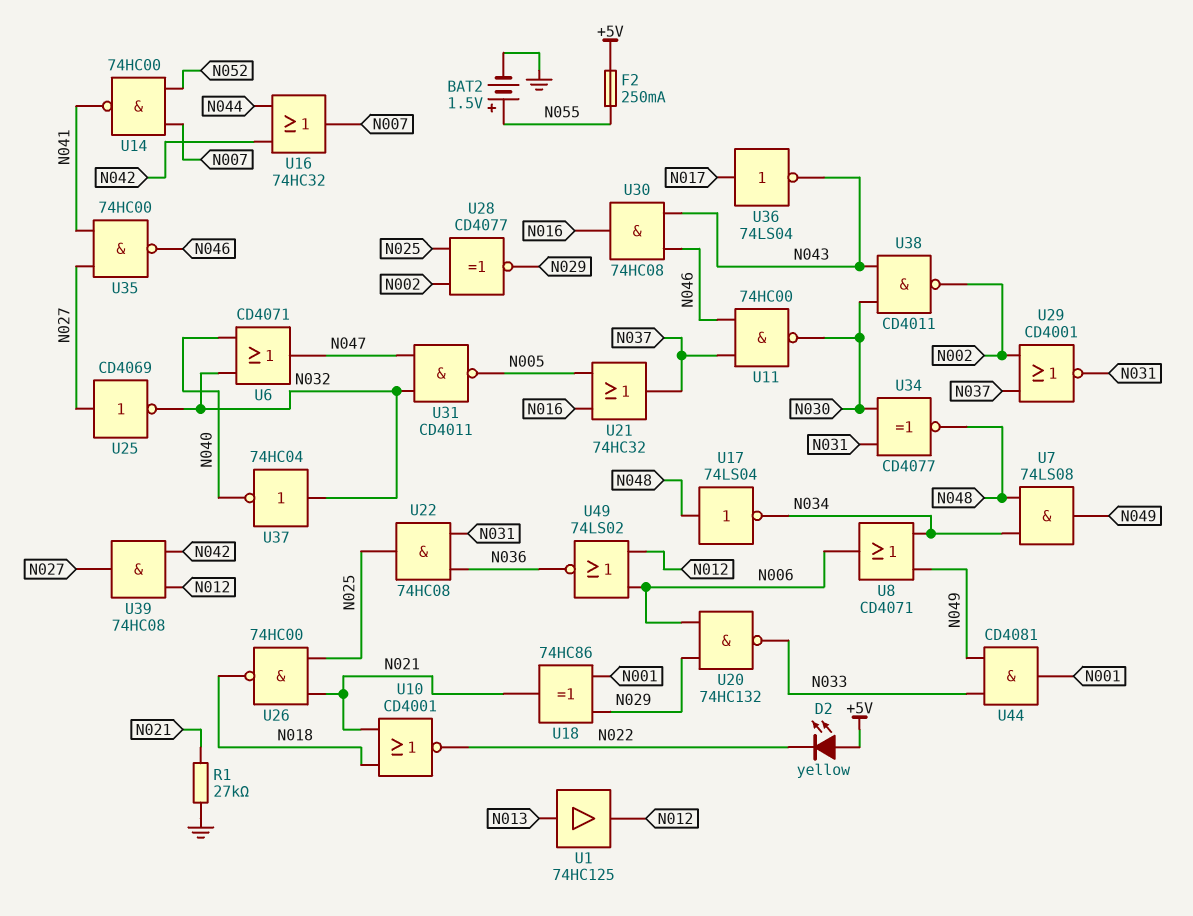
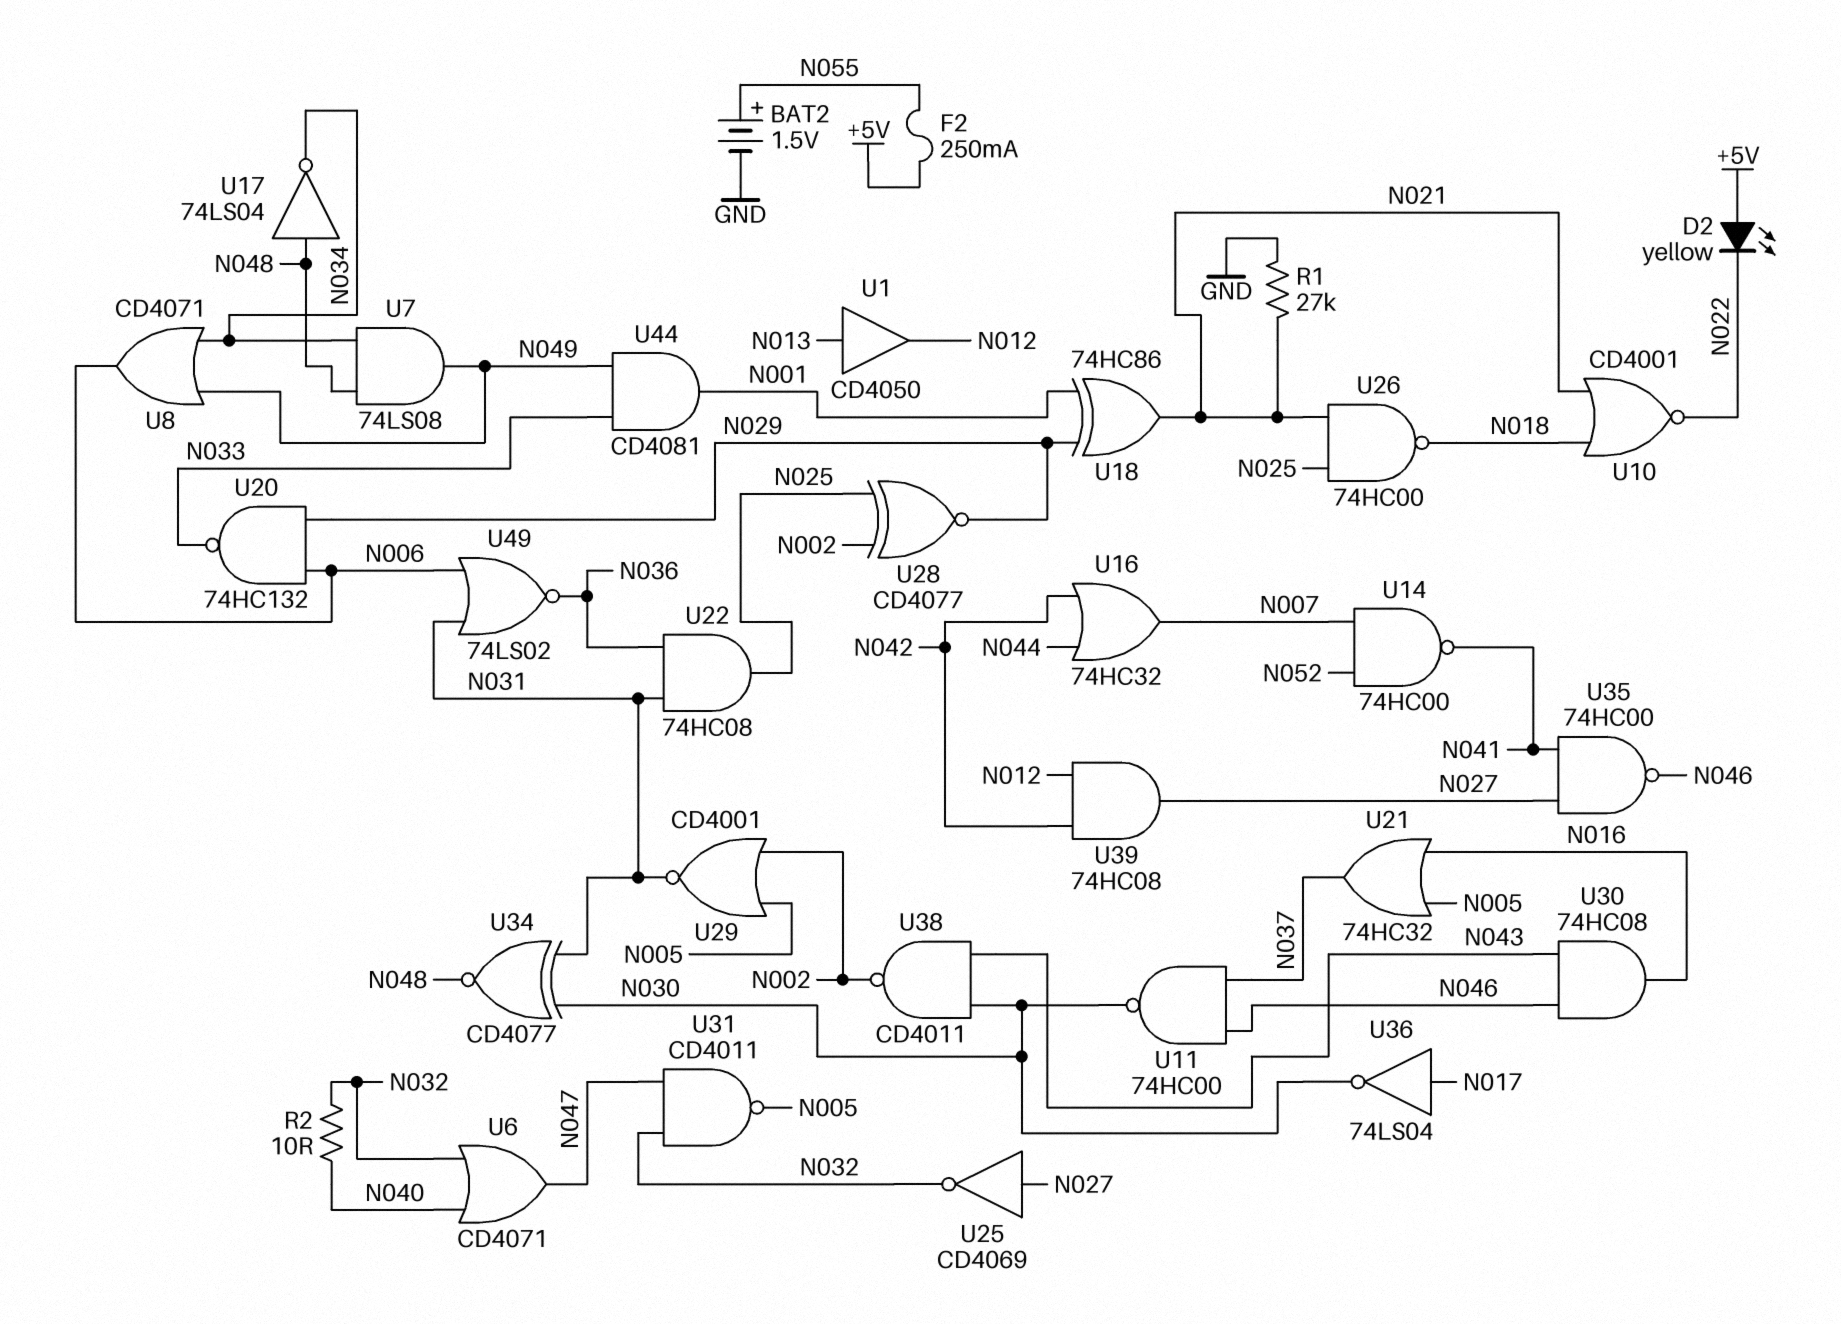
R2: none -> 10 (N032, N040)
U1: buffer 74HC125 (in N013, out N012) -> buffer CD4050 (in N013, out N012)
U29: NOR CD4001 (in N002, in N037, out N031) -> NOR CD4001 (in N002, in N005, out N031)
U36: NOT 74LS04 (in N017, out N043) -> NOT 74LS04 (in N017, out N030)
U37: NOT 74HC04 (in N032, out N040) -> none
U49: NOR 74LS02 (in N006, in N012, out N036) -> NOR 74LS02 (in N006, in N031, out N036)

